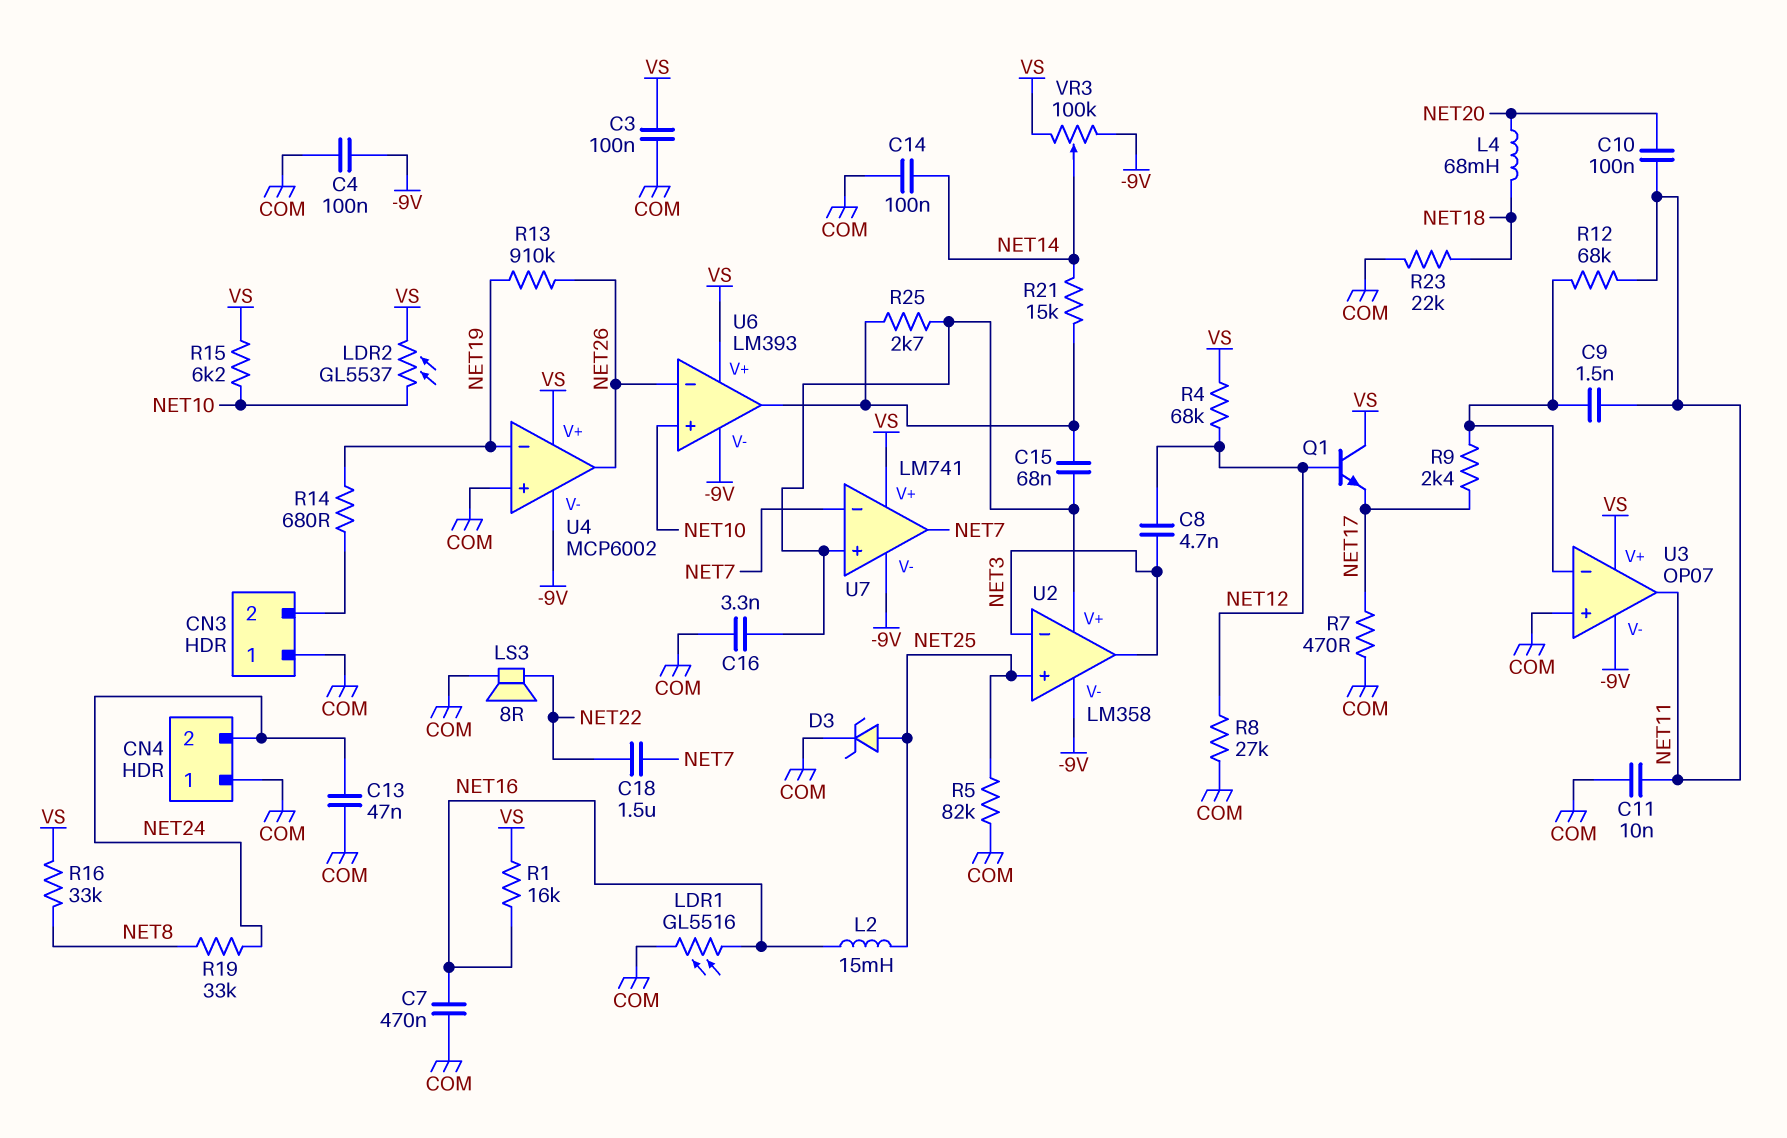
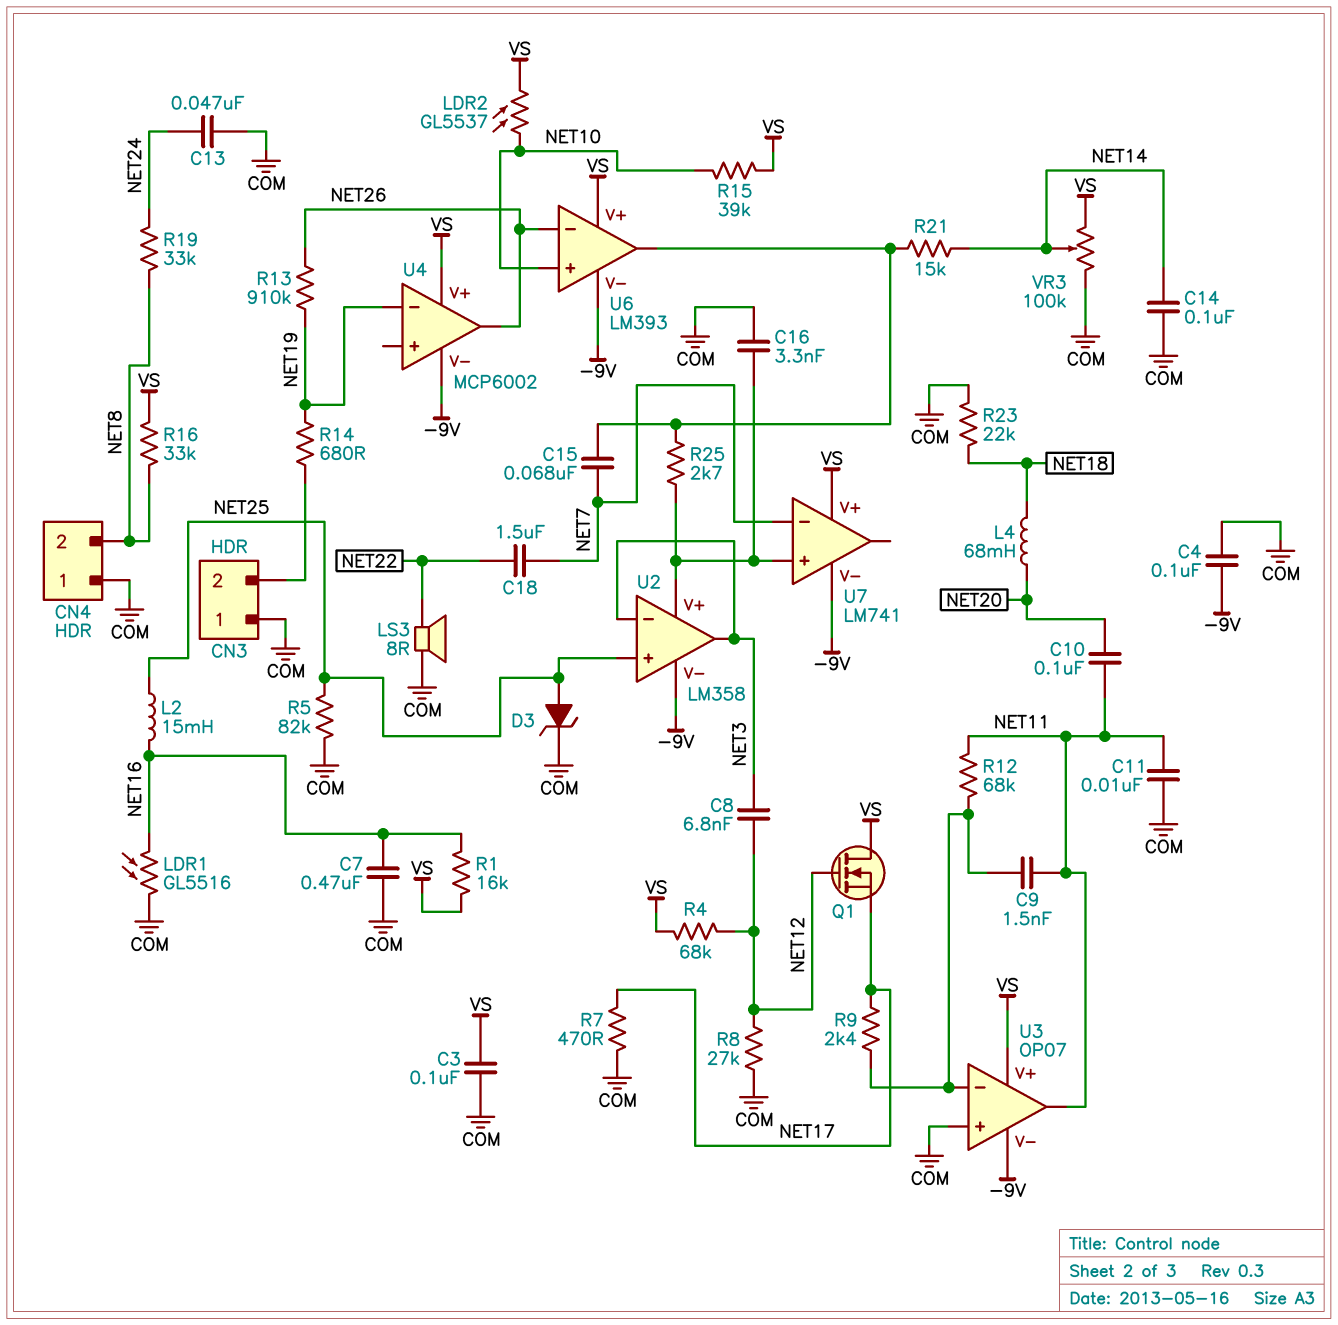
C8: 4.7nF (NET3, NET12) -> 6.8nF (NET3, NET12)
C15: 68nF (U2/V+, U6/out) -> 68nF (NET7, U6/out)
CN4 pin 2: NET24 -> NET8
Q1: NPN (B NET12, C VS, E NET17) -> NMOS (G NET12, D VS, S NET17)
R15: 6.2k (NET10, VS) -> 39k (NET10, VS)
U4 pin in+: COM -> none
U7 pin out: NET7 -> none
VR3: 100k (-9V, VS, wiper NET14) -> 100k (COM, VS, wiper NET14)

